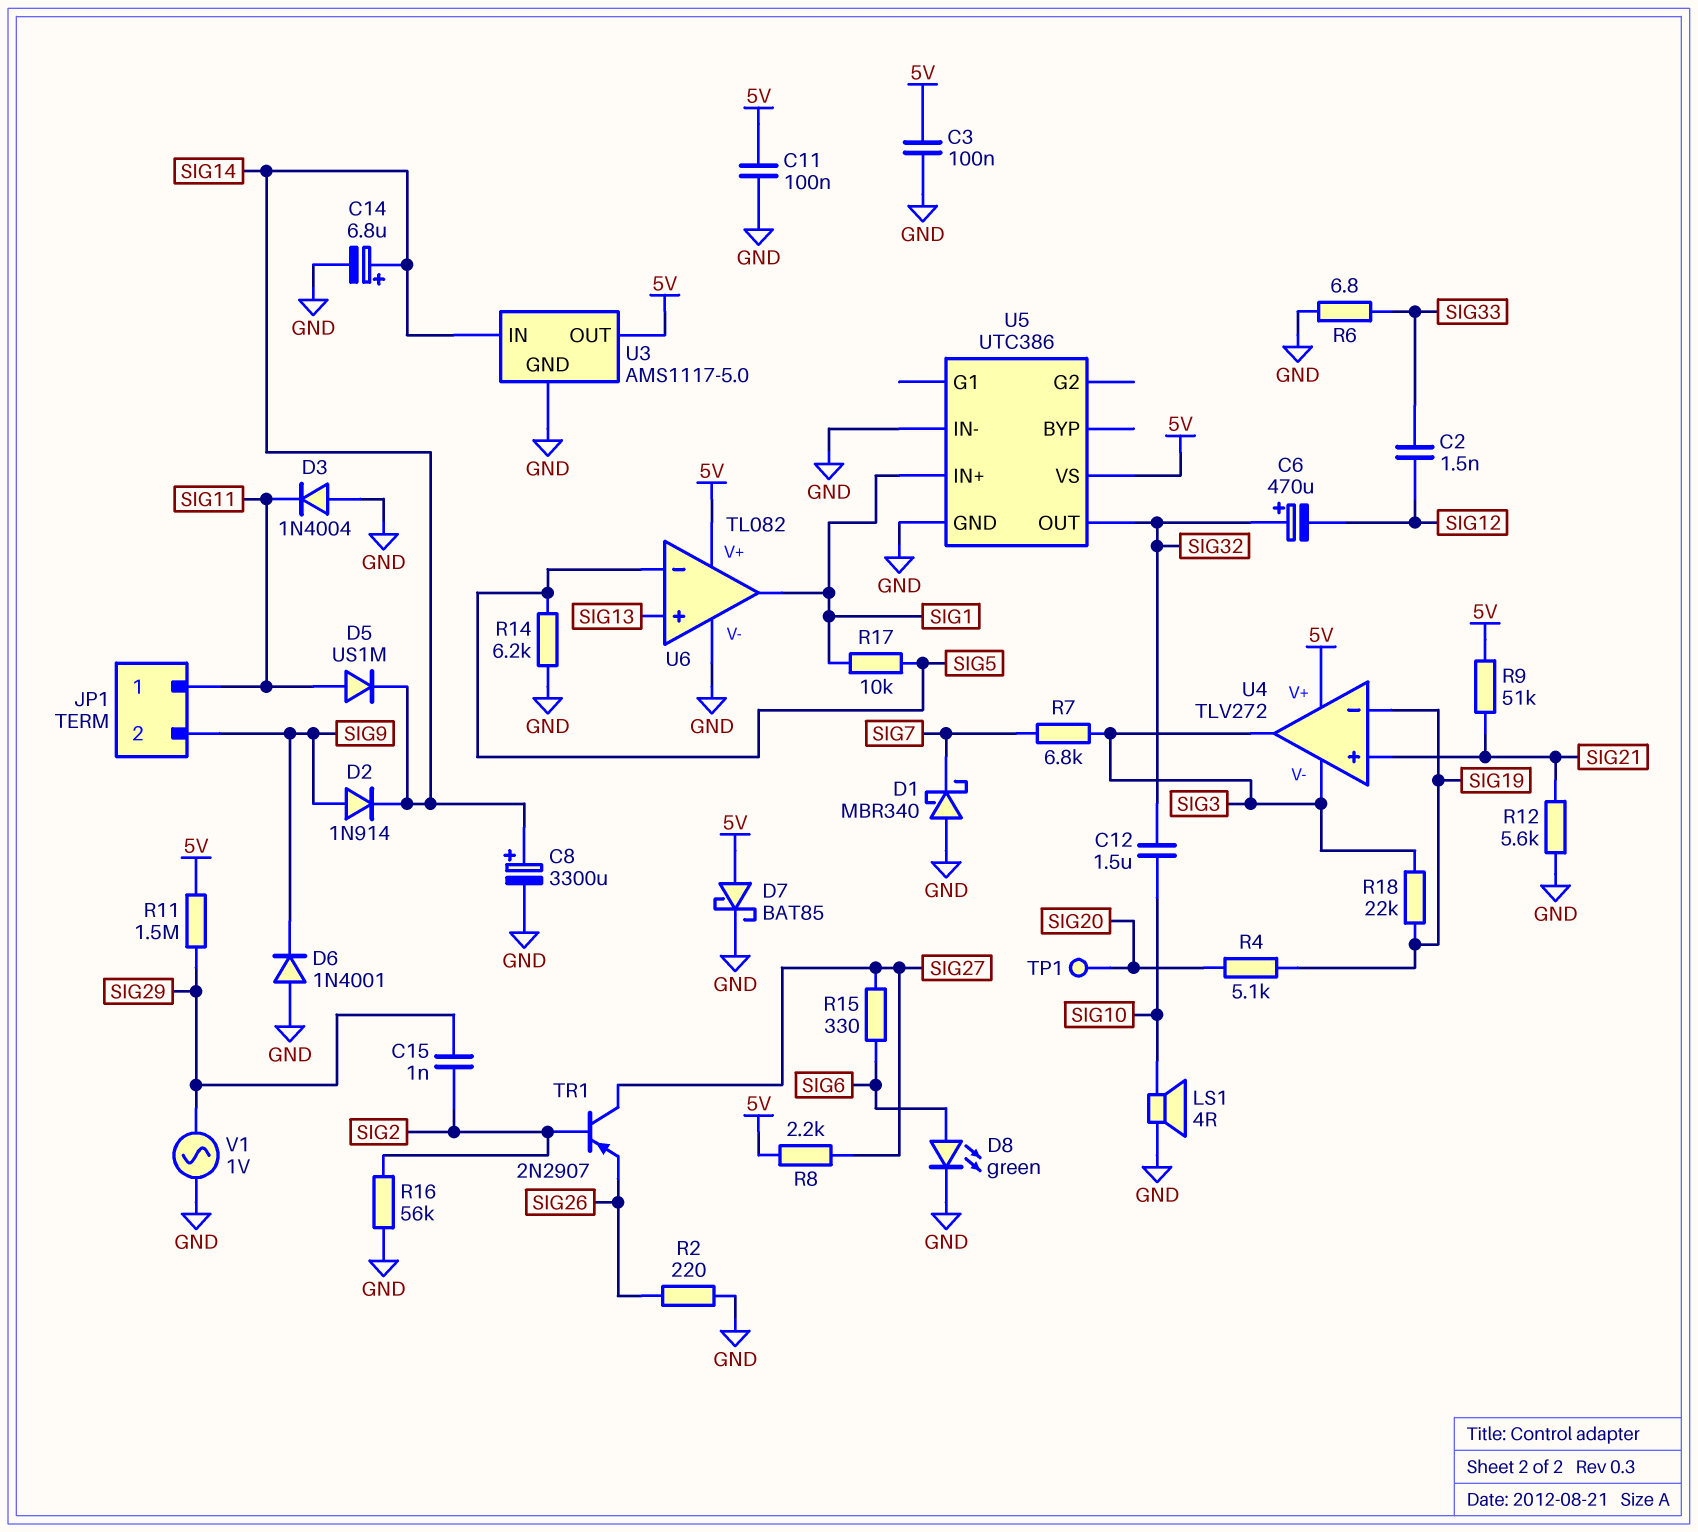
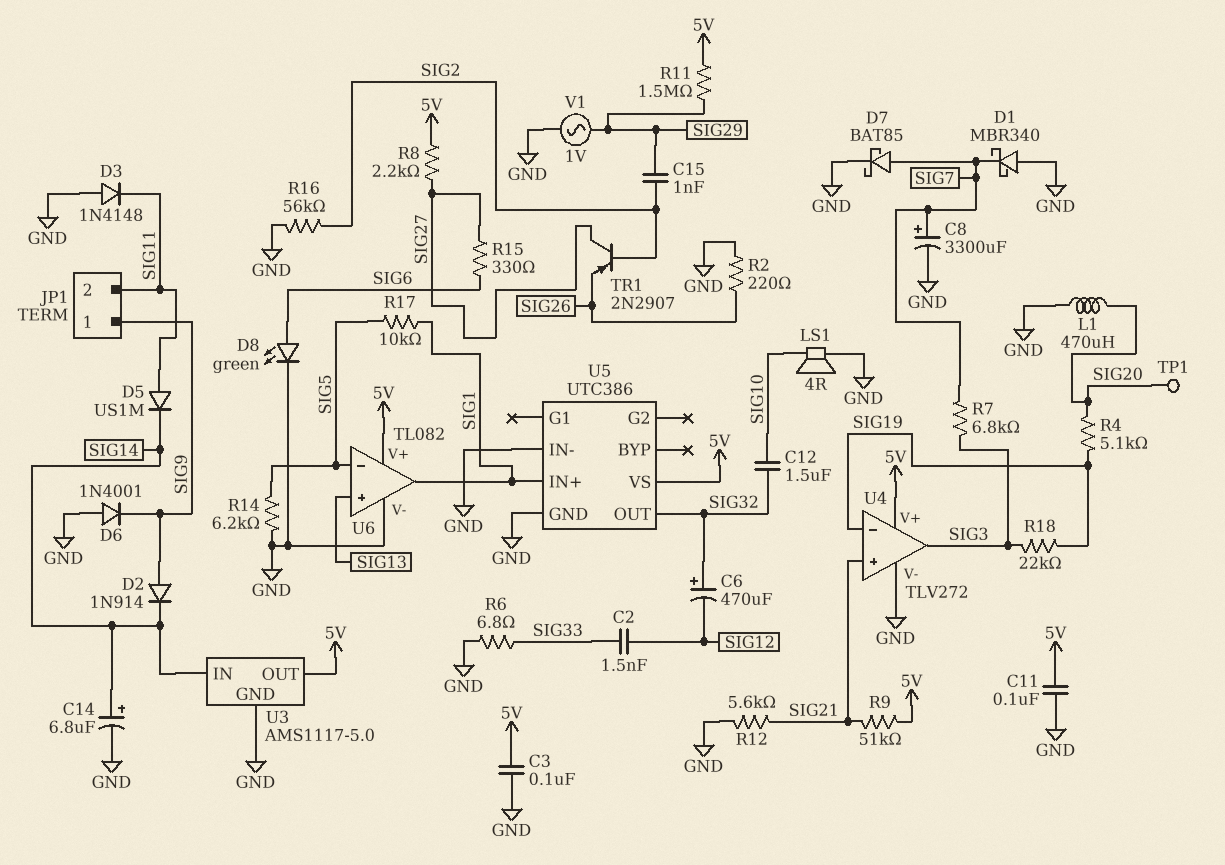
C8: 3300uF (plus SIG14, minus GND) -> 3300uF (plus SIG7, minus GND)
D3: diode 1N4004 (A GND, K SIG11) -> diode 1N4148 (A GND, K SIG11)
D7: schottky BAT85 (A 5V, K GND) -> schottky BAT85 (A SIG7, K GND)
JP1 pin 1: SIG11 -> SIG9
JP1 pin 2: SIG9 -> SIG11
L1: none -> 470uH (GND, SIG20)
U4 pin V-: SIG3 -> GND

